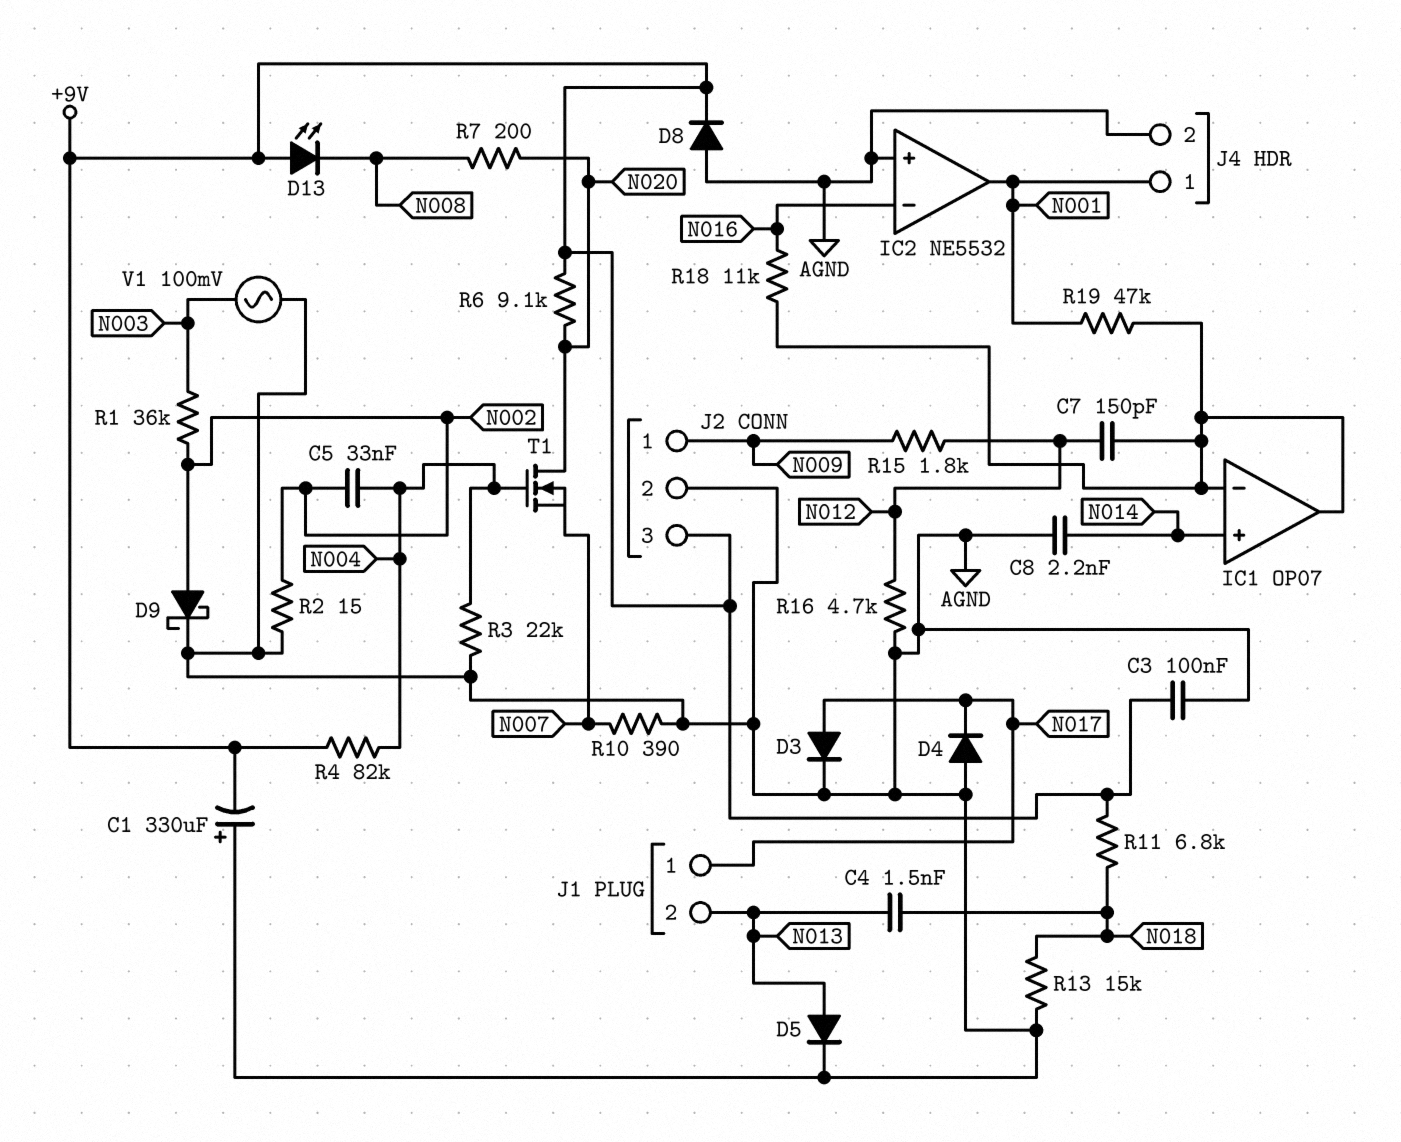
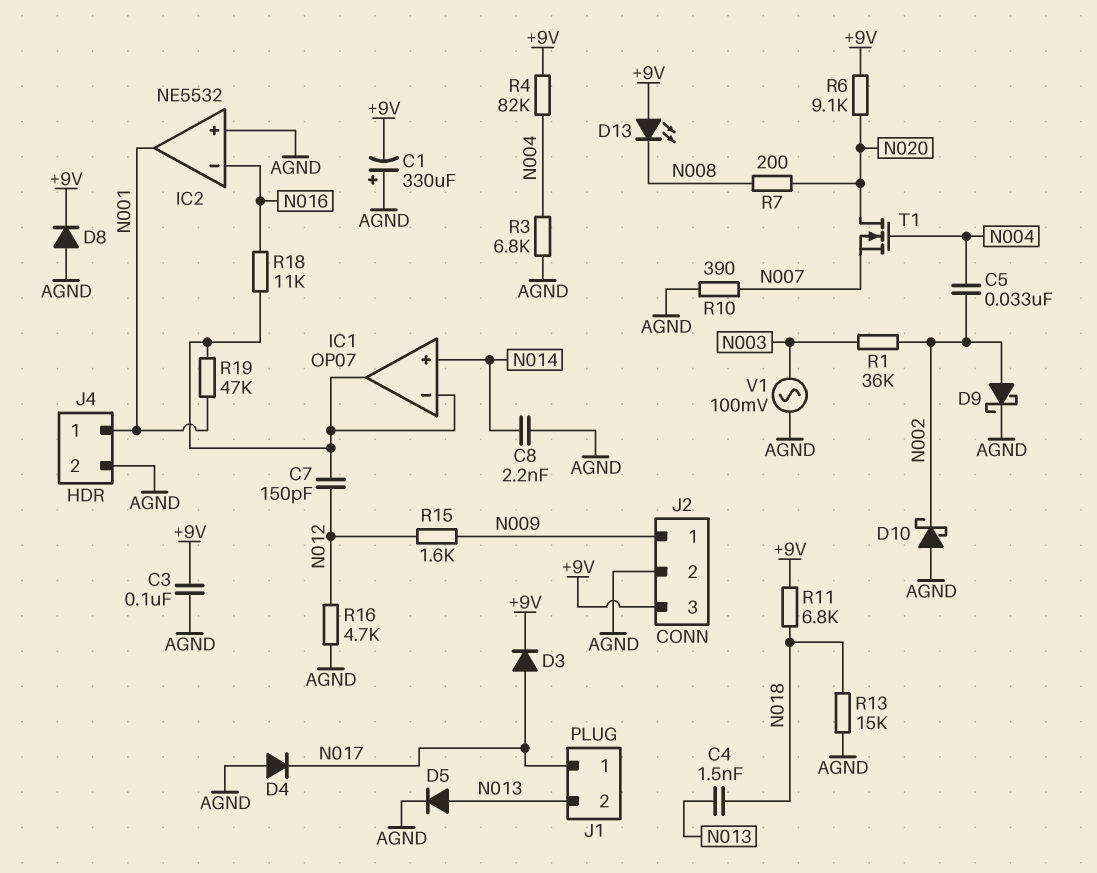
D3: diode (A N017, K AGND) -> diode (A N017, K +9V)
D10: none -> schottky (A AGND, K N002)
R2: 15 (AGND, N002) -> none
R3: 22k (AGND, N004) -> 6.8k (AGND, N004)
R15: 1.8k (N009, N012) -> 1.6k (N009, N012)

